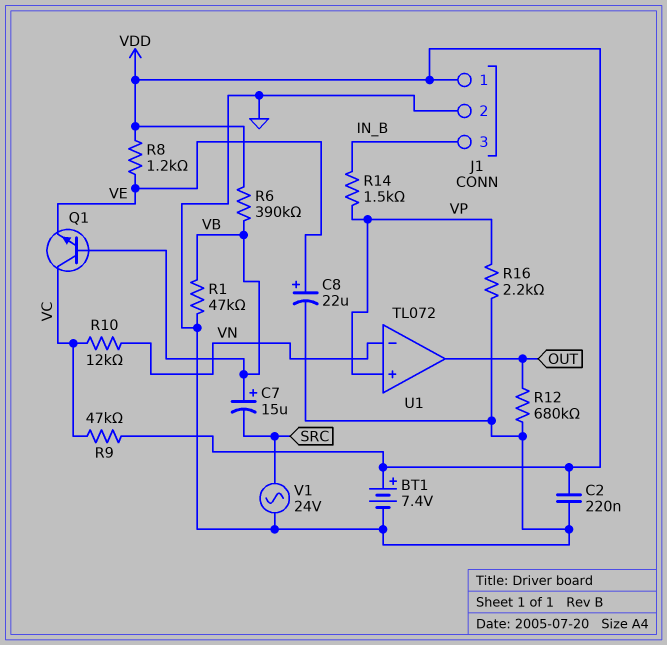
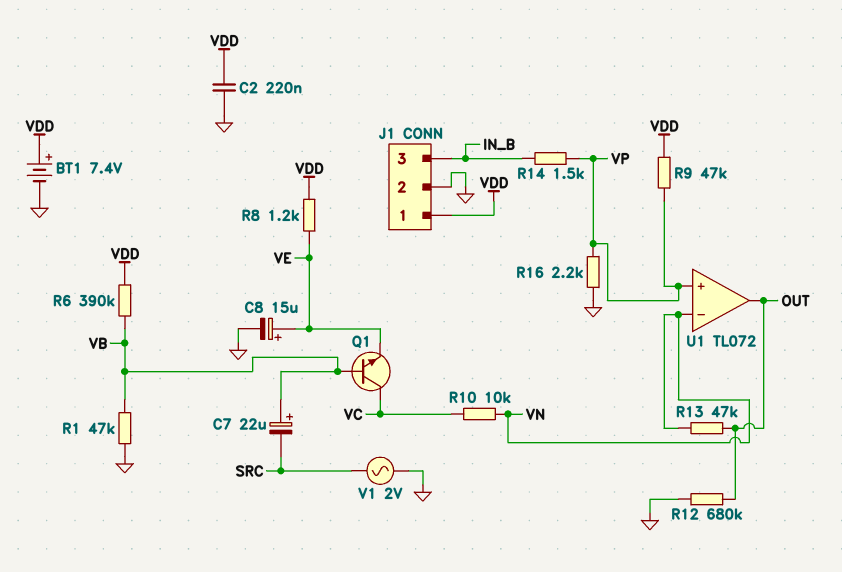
C7: 15uF (plus VB, minus SRC) -> 22uF (plus VB, minus SRC)
C8: 22uF (plus VE, minus GND) -> 15uF (plus VE, minus GND)
R9: 47k (VC, VDD) -> 47k (VDD, VP)
R10: 12k (VC, VN) -> 10k (VC, VN)
R13: none -> 47k (OUT, VN)
V1: AC 24V (GND, SRC) -> AC 2V (GND, SRC)

